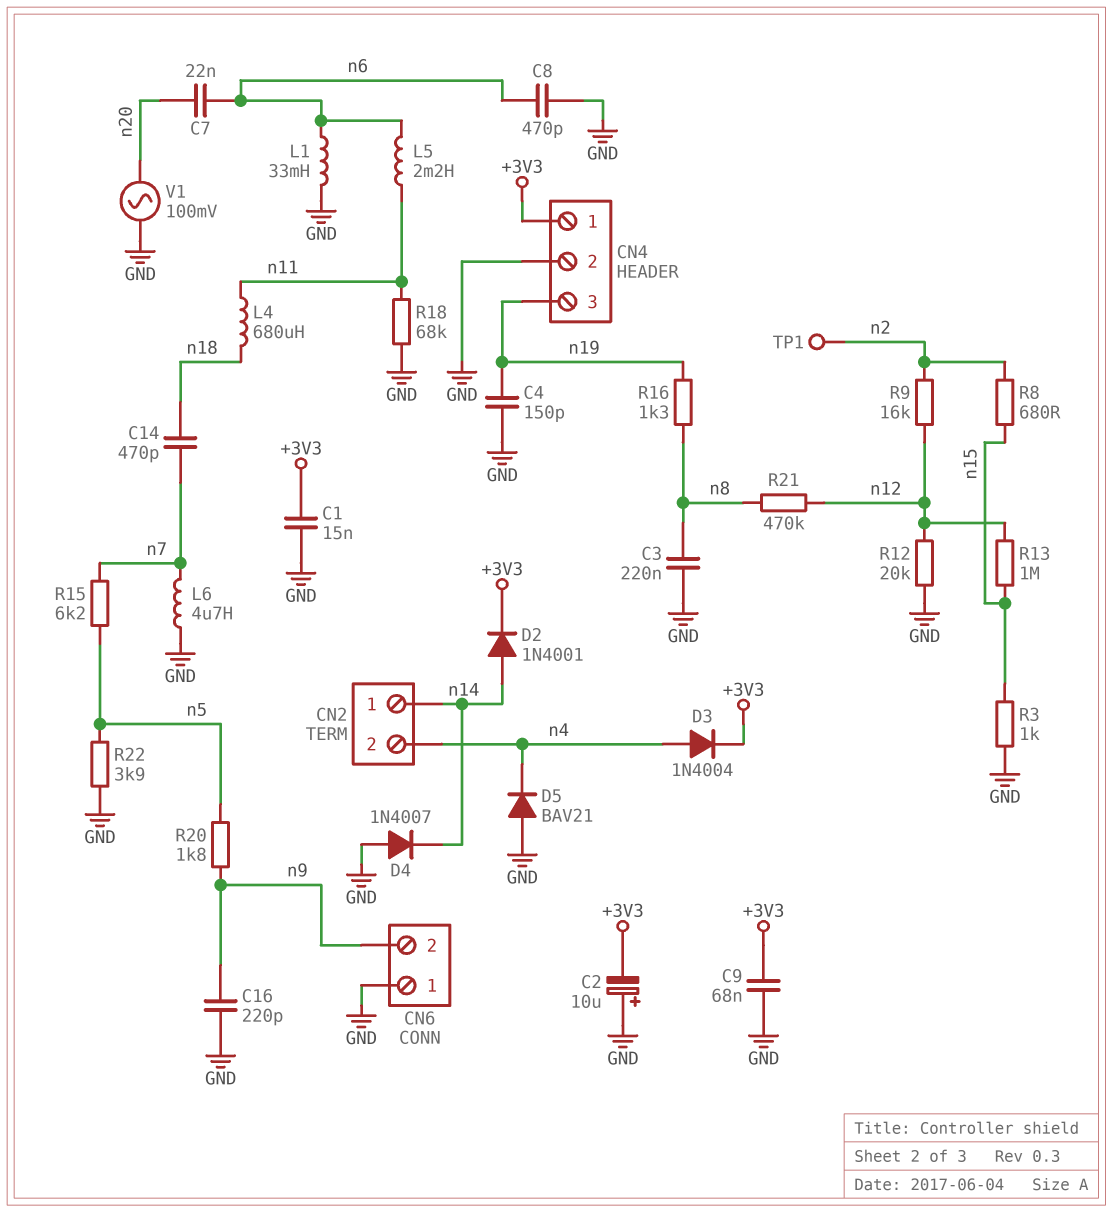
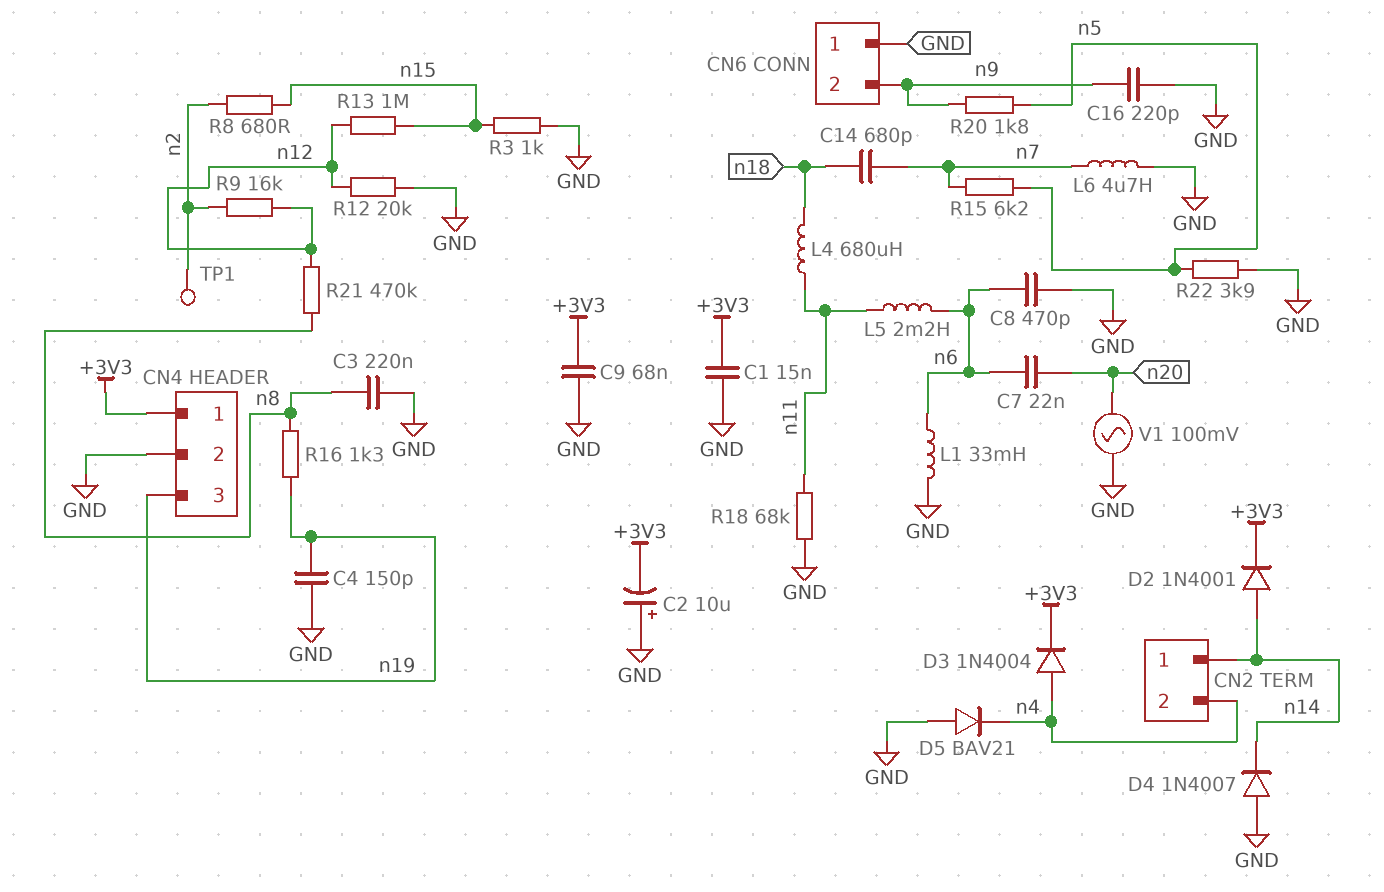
C14: 470pF (n7, n18) -> 680pF (n7, n18)

